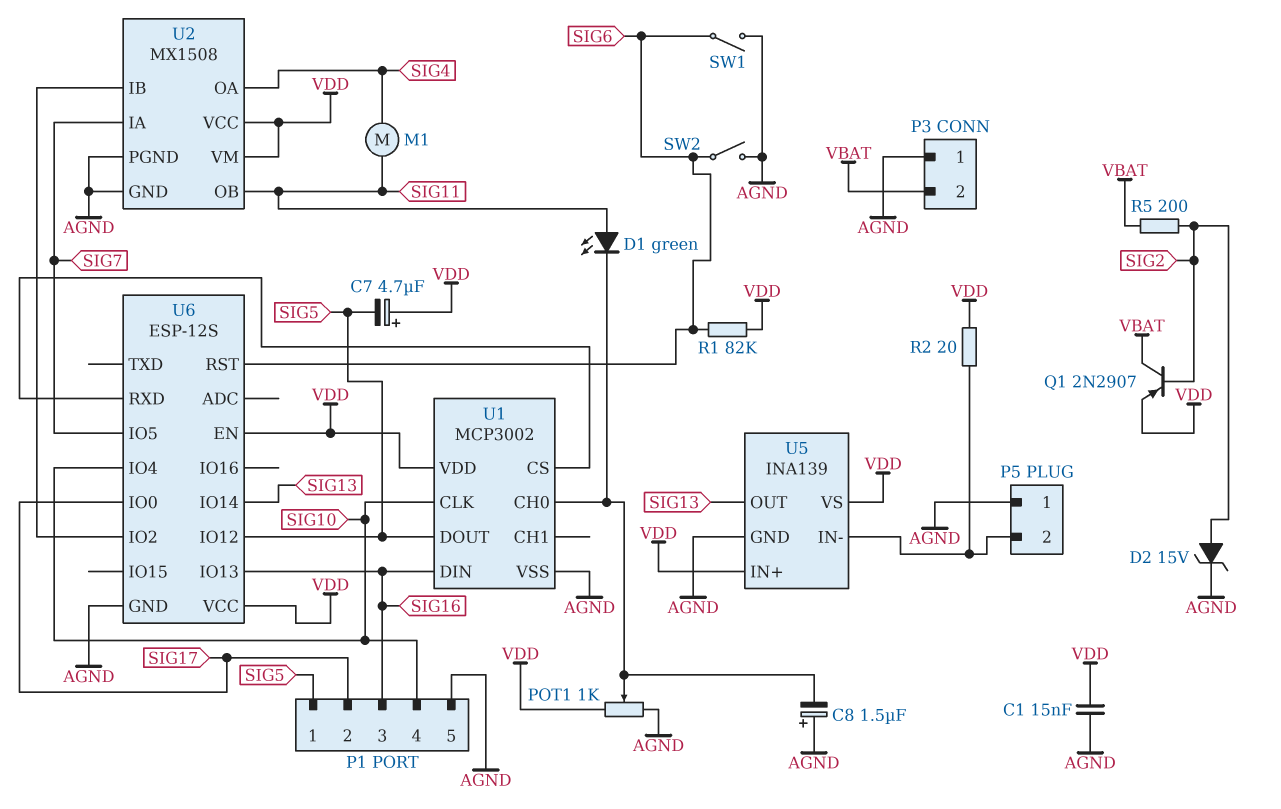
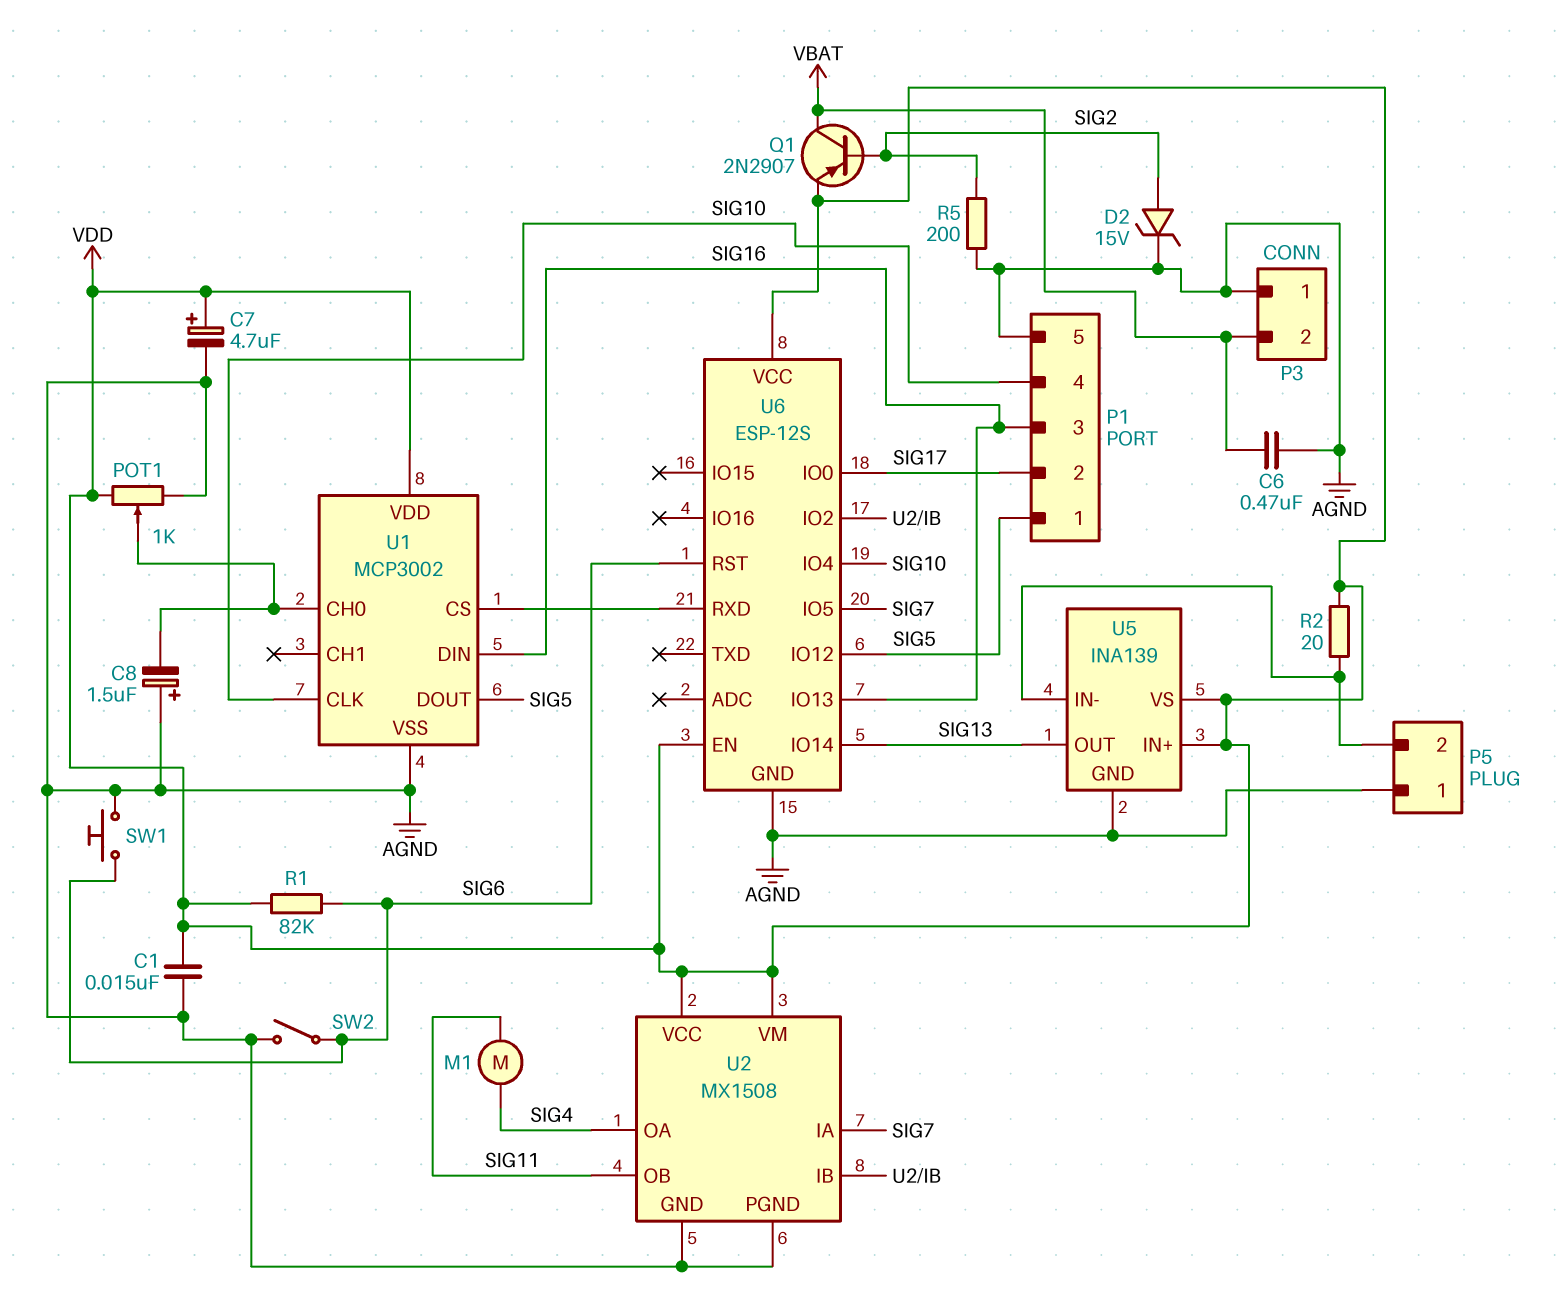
C6: none -> 470nF (AGND, VBAT)
C7: 4.7uF (plus VDD, minus SIG5) -> 4.7uF (plus VDD, minus AGND)
D1: LED green (A SIG11, K U1/CH0) -> none
R5: 200 (SIG2, VBAT) -> 200 (AGND, SIG2)
SW1: switch (AGND, SIG6) -> button (AGND, SIG6)

